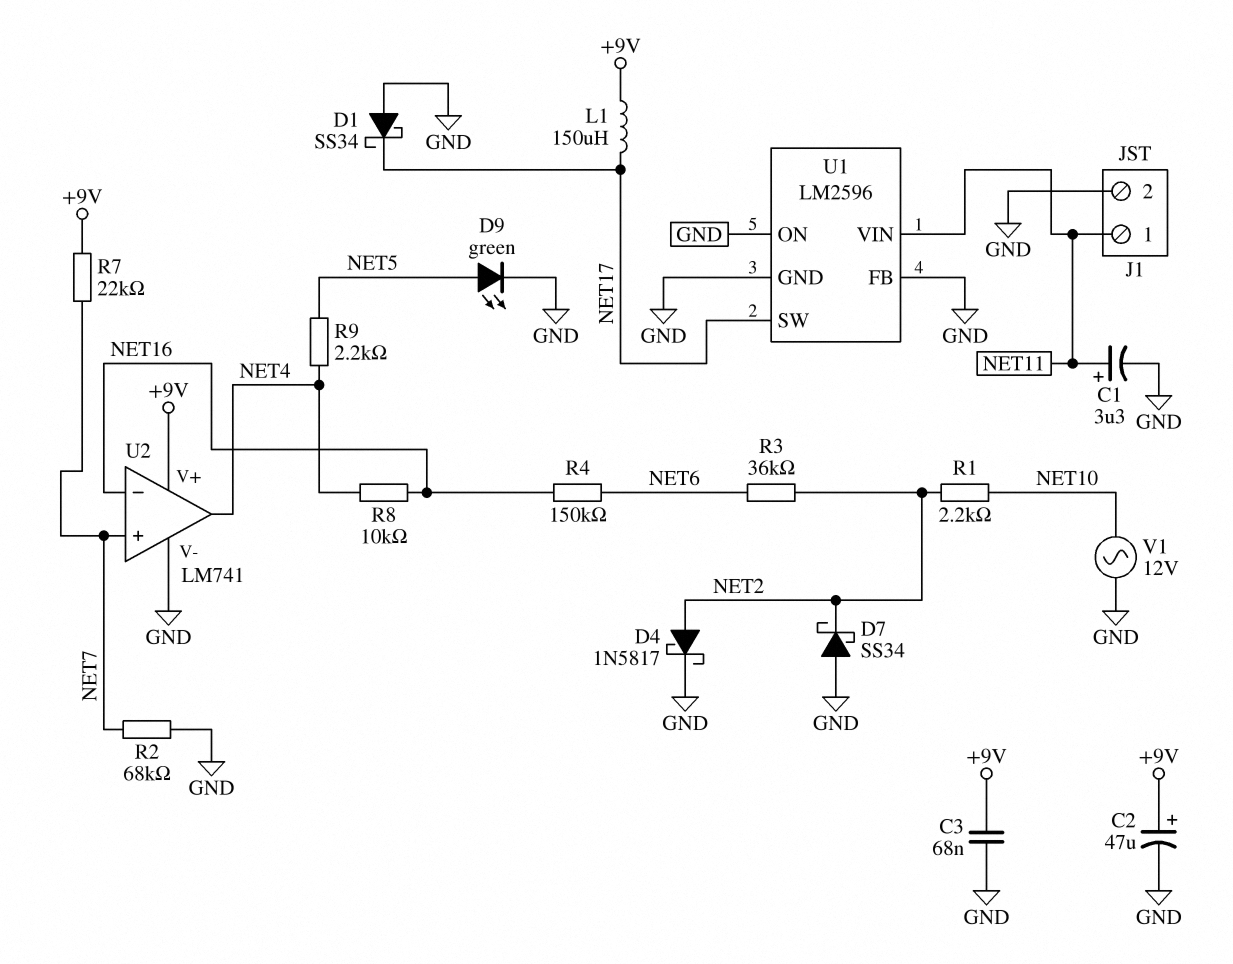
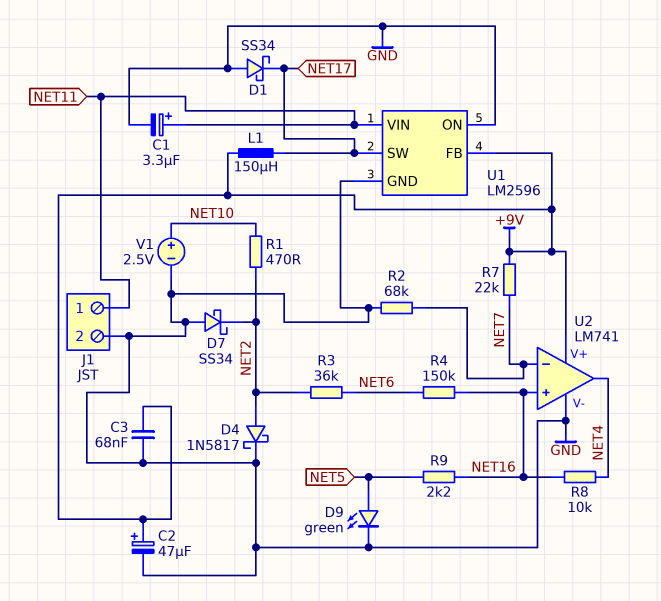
R1: 2.2k (NET2, NET10) -> 470 (NET2, NET10)
R9: 2.2k (NET4, NET5) -> 2.2k (NET5, NET16)
U1 pin FB: GND -> +9V
U2 pin in+: NET7 -> NET16
U2 pin in-: NET16 -> NET7
V1: AC 12V (GND, NET10) -> 2.5V (plus NET10, minus GND)

